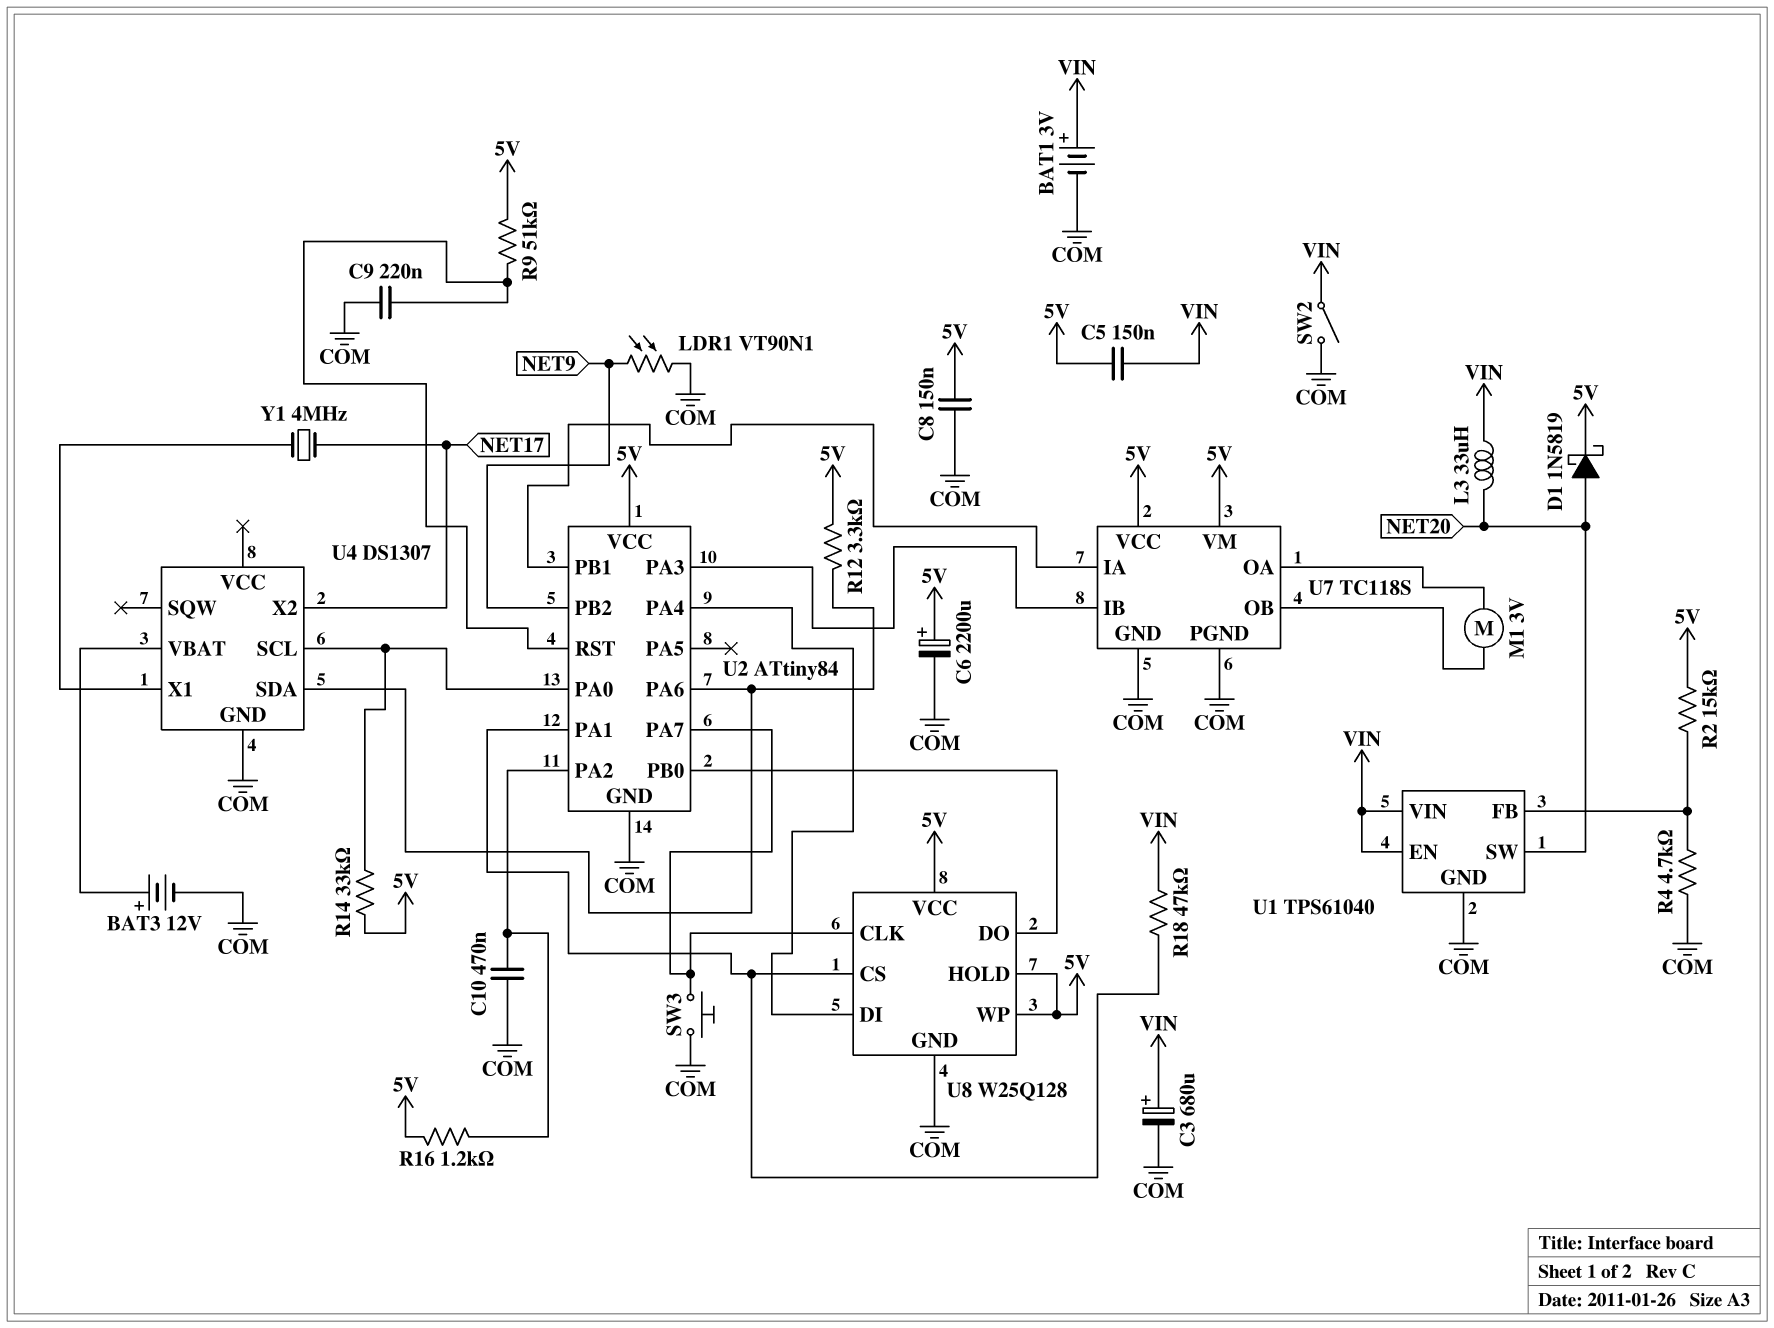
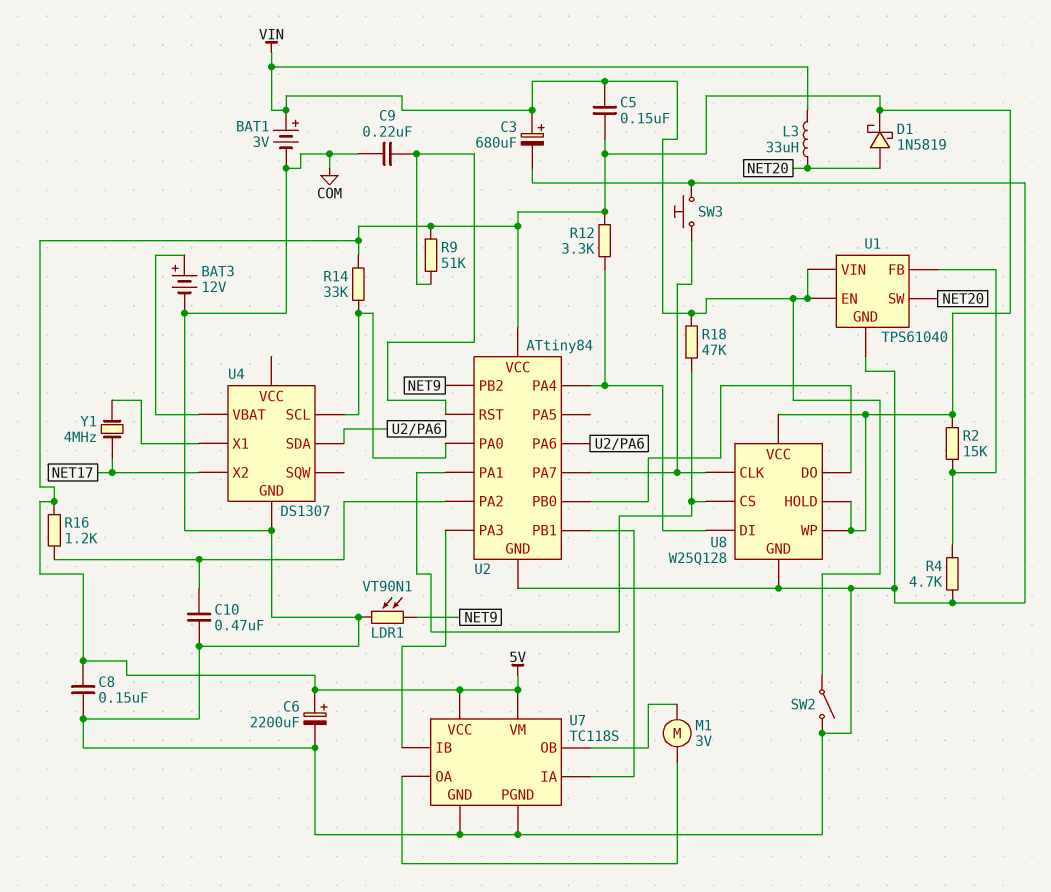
R12: 3.3k (5V, U2/PA6) -> 3.3k (5V, U2/PA4)

